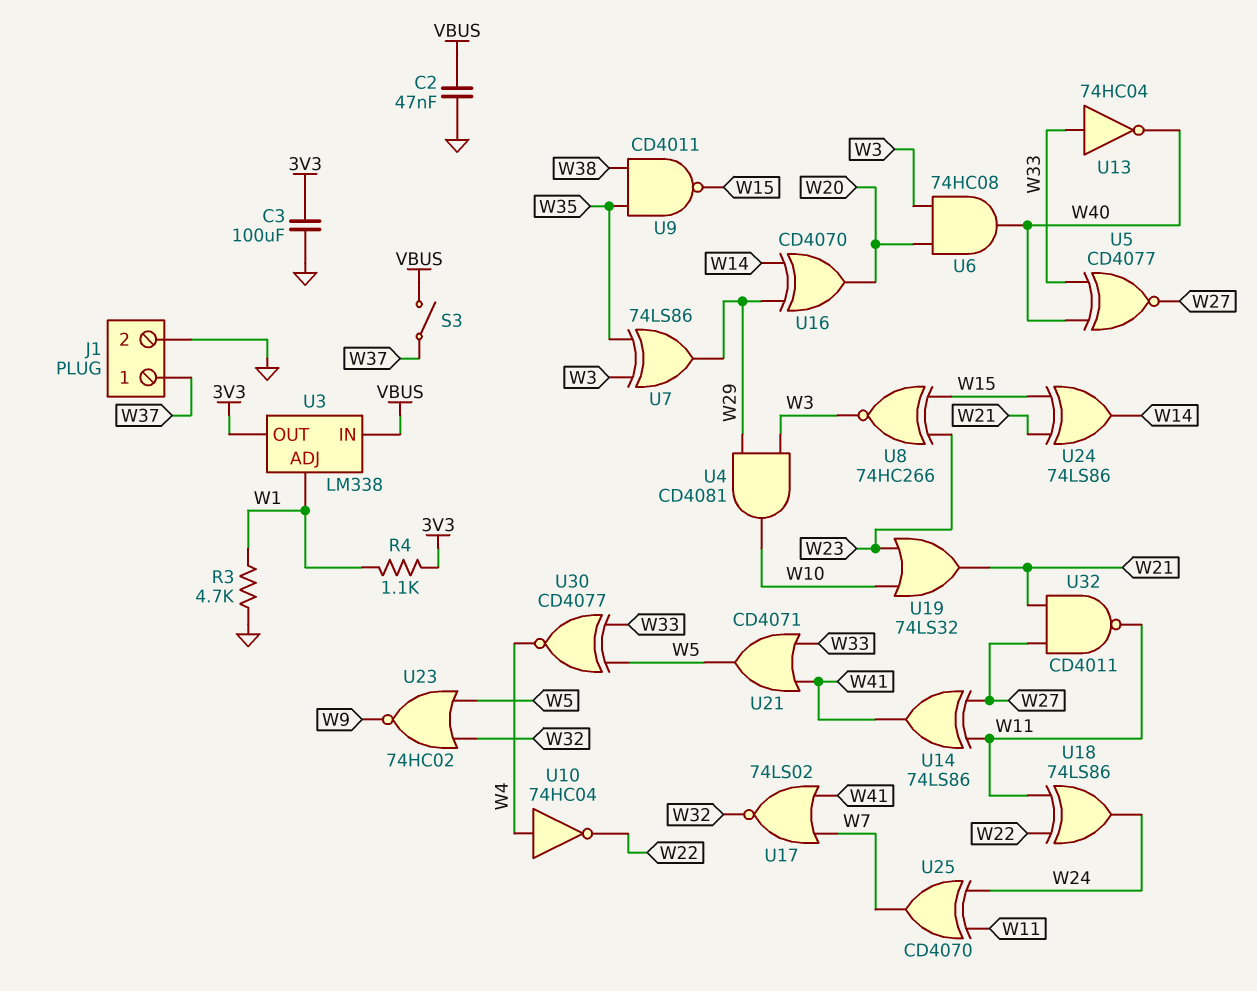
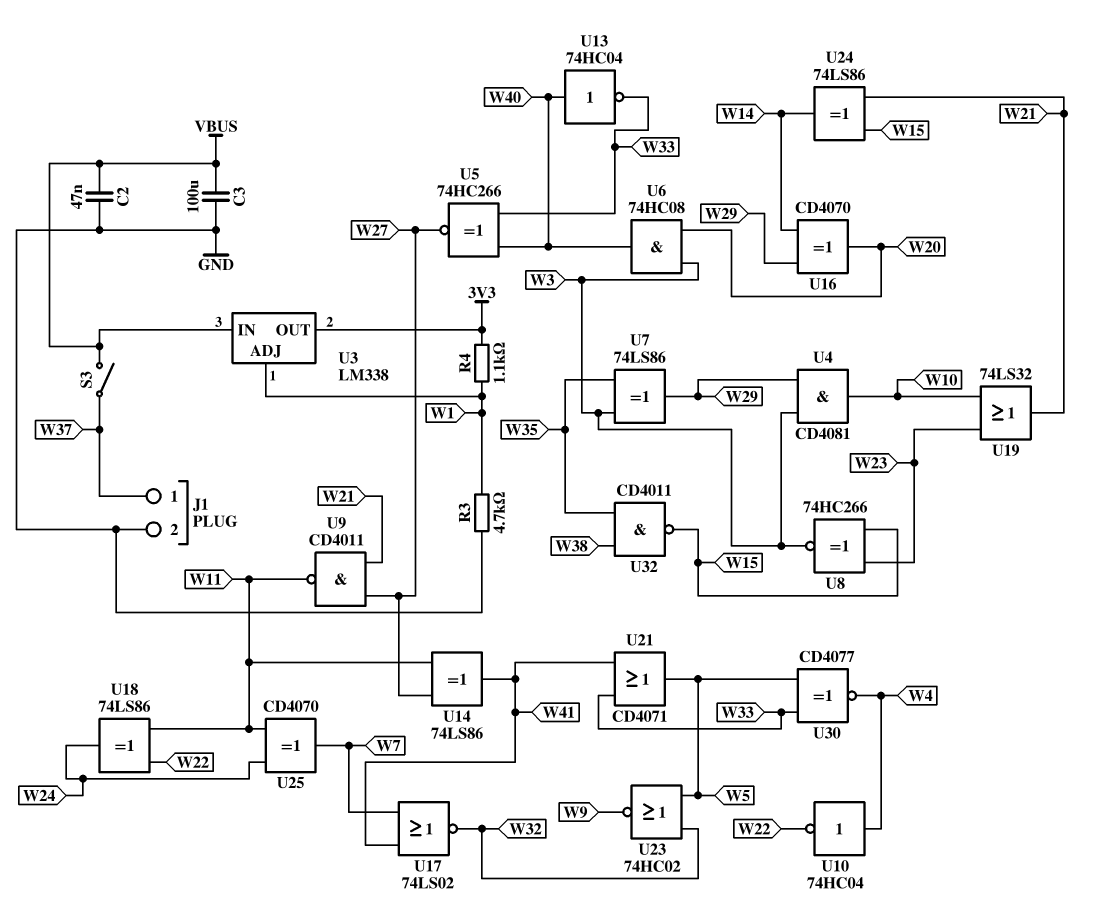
C3: 100uF (3V3, GND) -> 100uF (GND, VBUS)
U5: XNOR CD4077 (in W33, in W40, out W27) -> XNOR 74HC266 (in W33, in W40, out W27)
U9: NAND CD4011 (in W35, in W38, out W15) -> NAND CD4011 (in W21, in W27, out W11)
U13: NOT 74HC04 (in W33, out W40) -> NOT 74HC04 (in W40, out W33)
U32: NAND CD4011 (in W21, in W27, out W11) -> NAND CD4011 (in W35, in W38, out W15)

